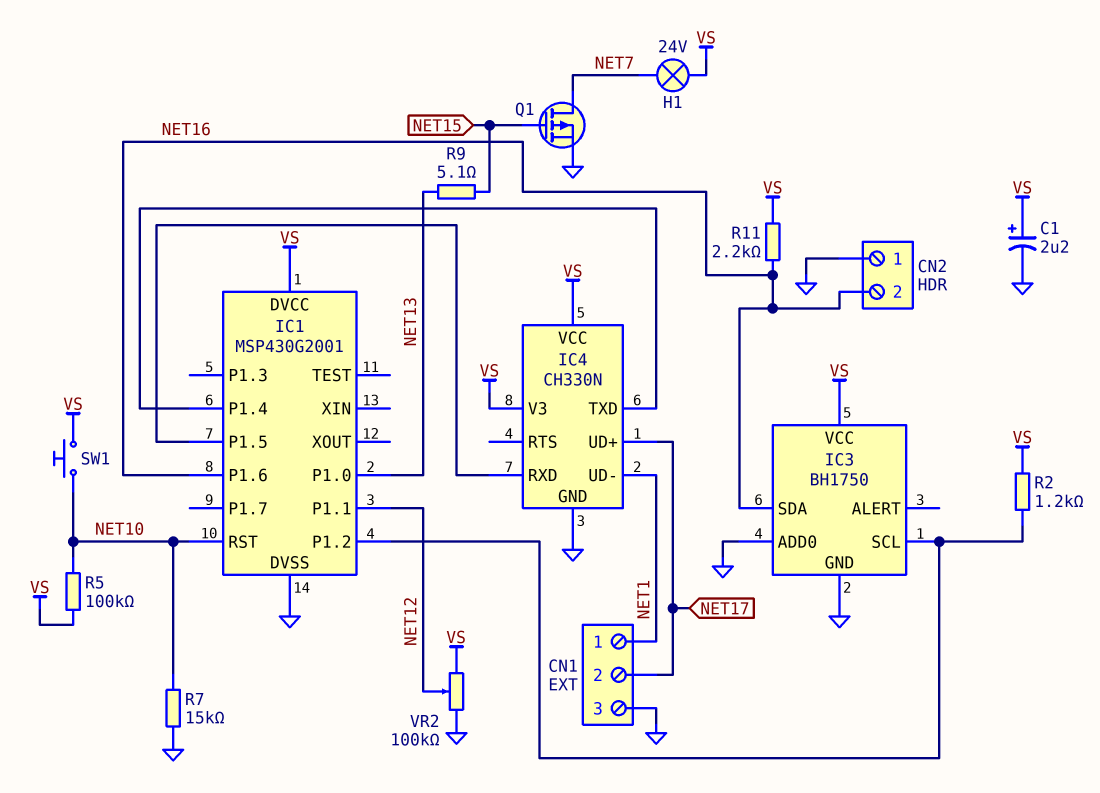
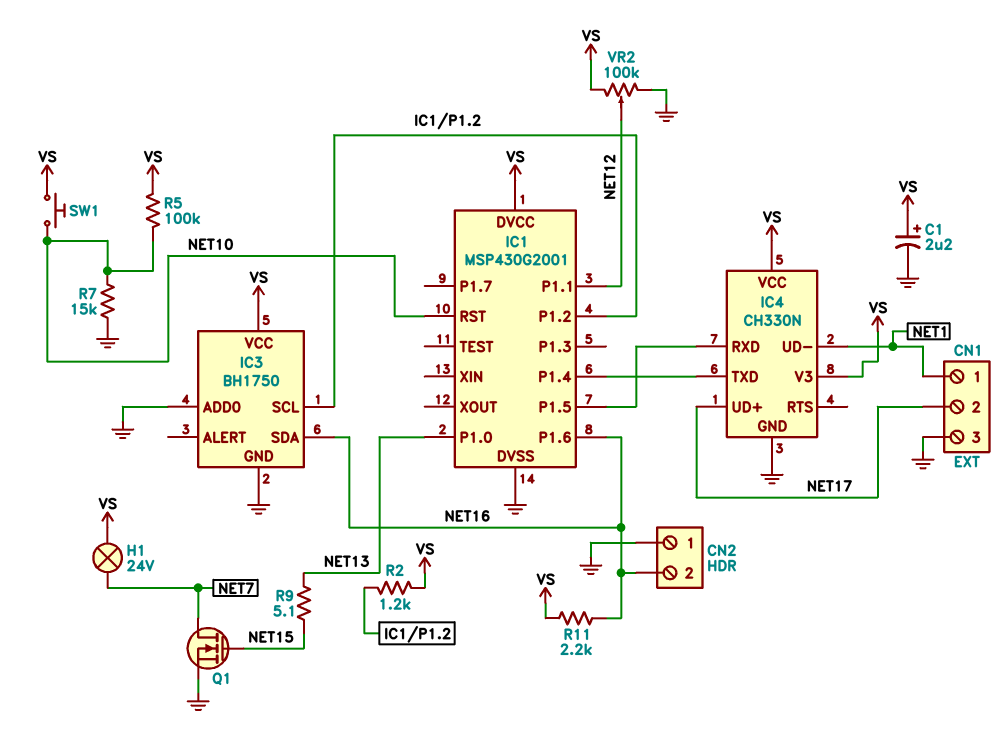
Q1: PMOS (G NET15, D NET7, S GND) -> NMOS (G NET15, D NET7, S GND)

